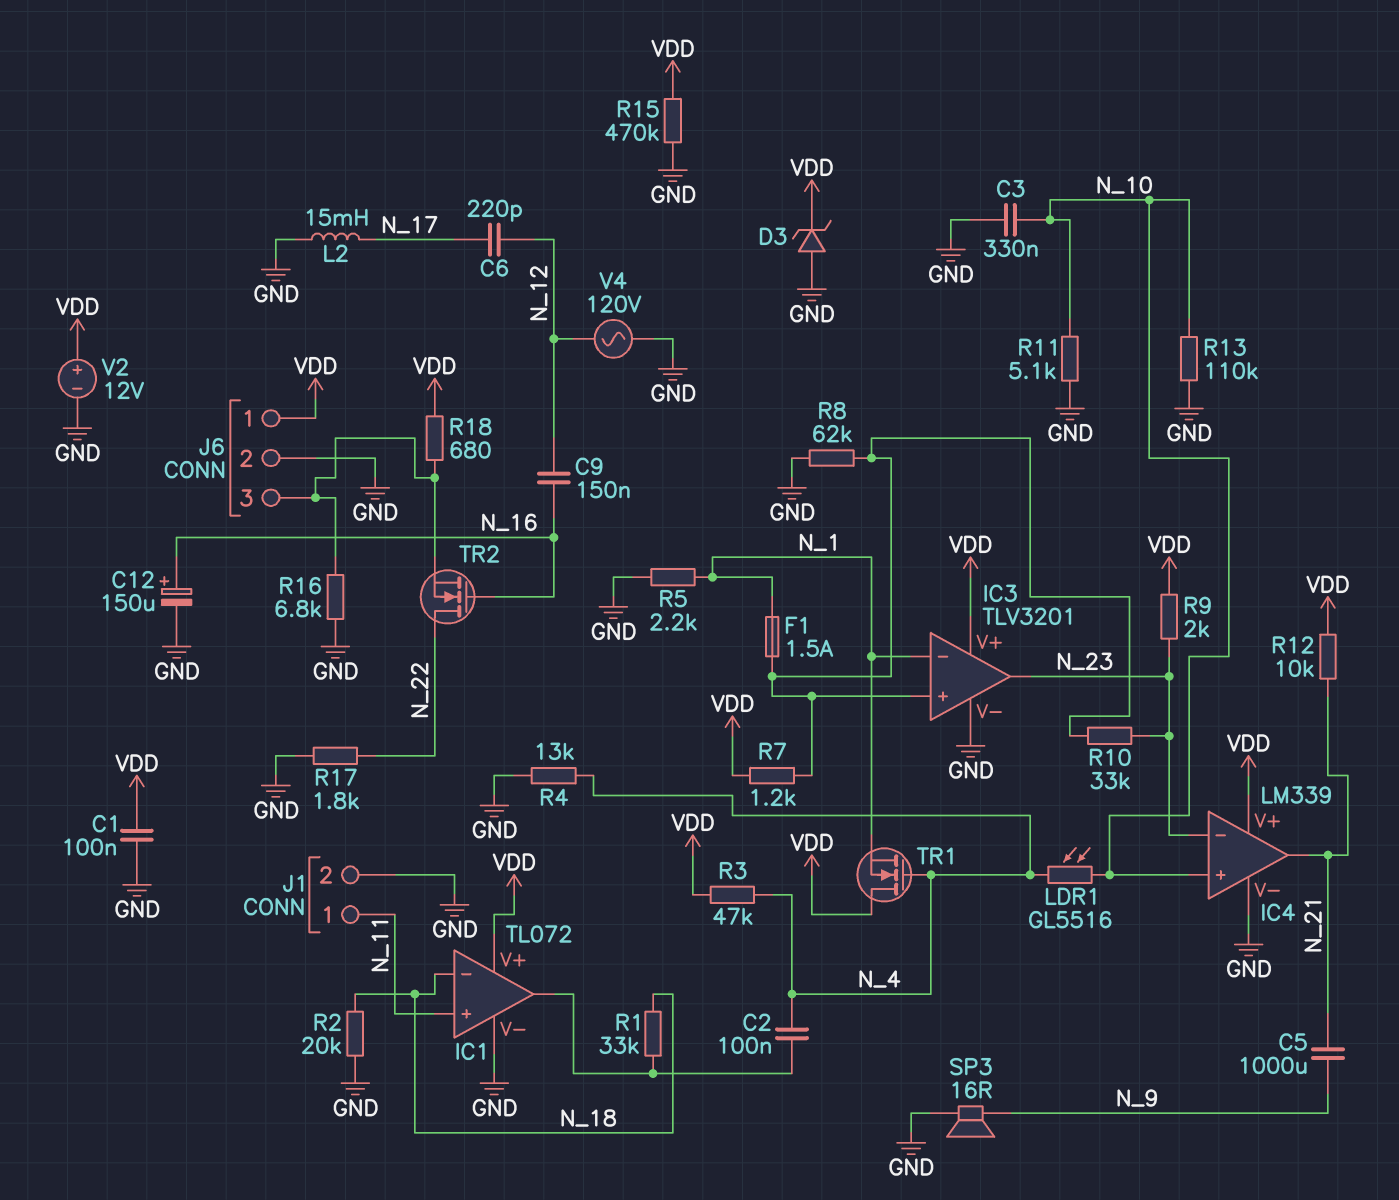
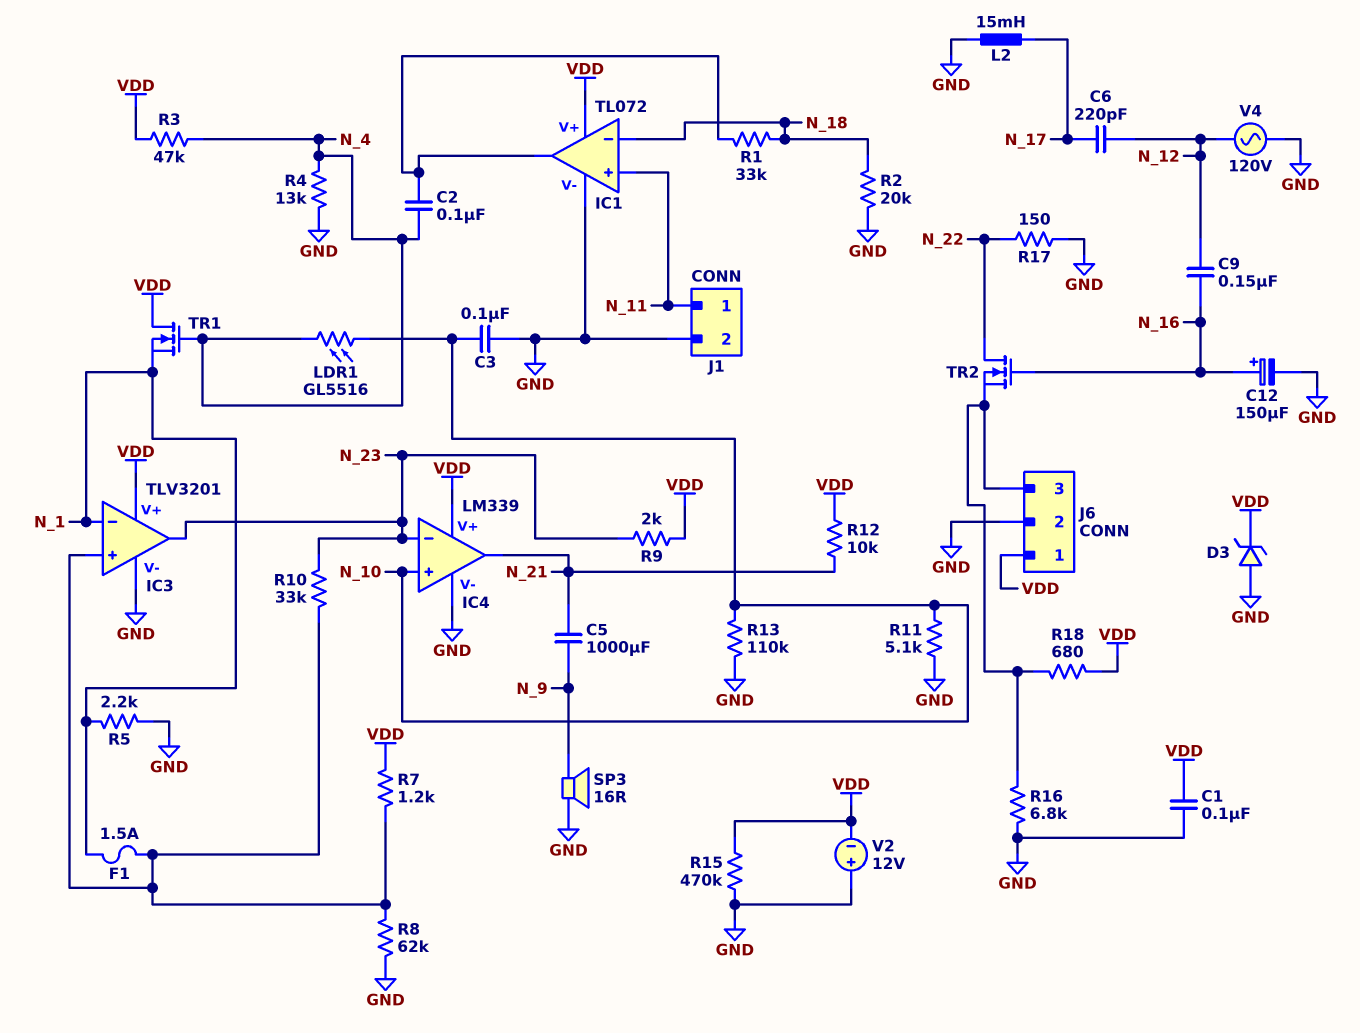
C3: 330nF (GND, N_10) -> 100nF (GND, N_10)
R17: 1.8k (GND, N_22) -> 150 (GND, N_22)
V2: 12V (plus VDD, minus GND) -> 12V (plus GND, minus VDD)

